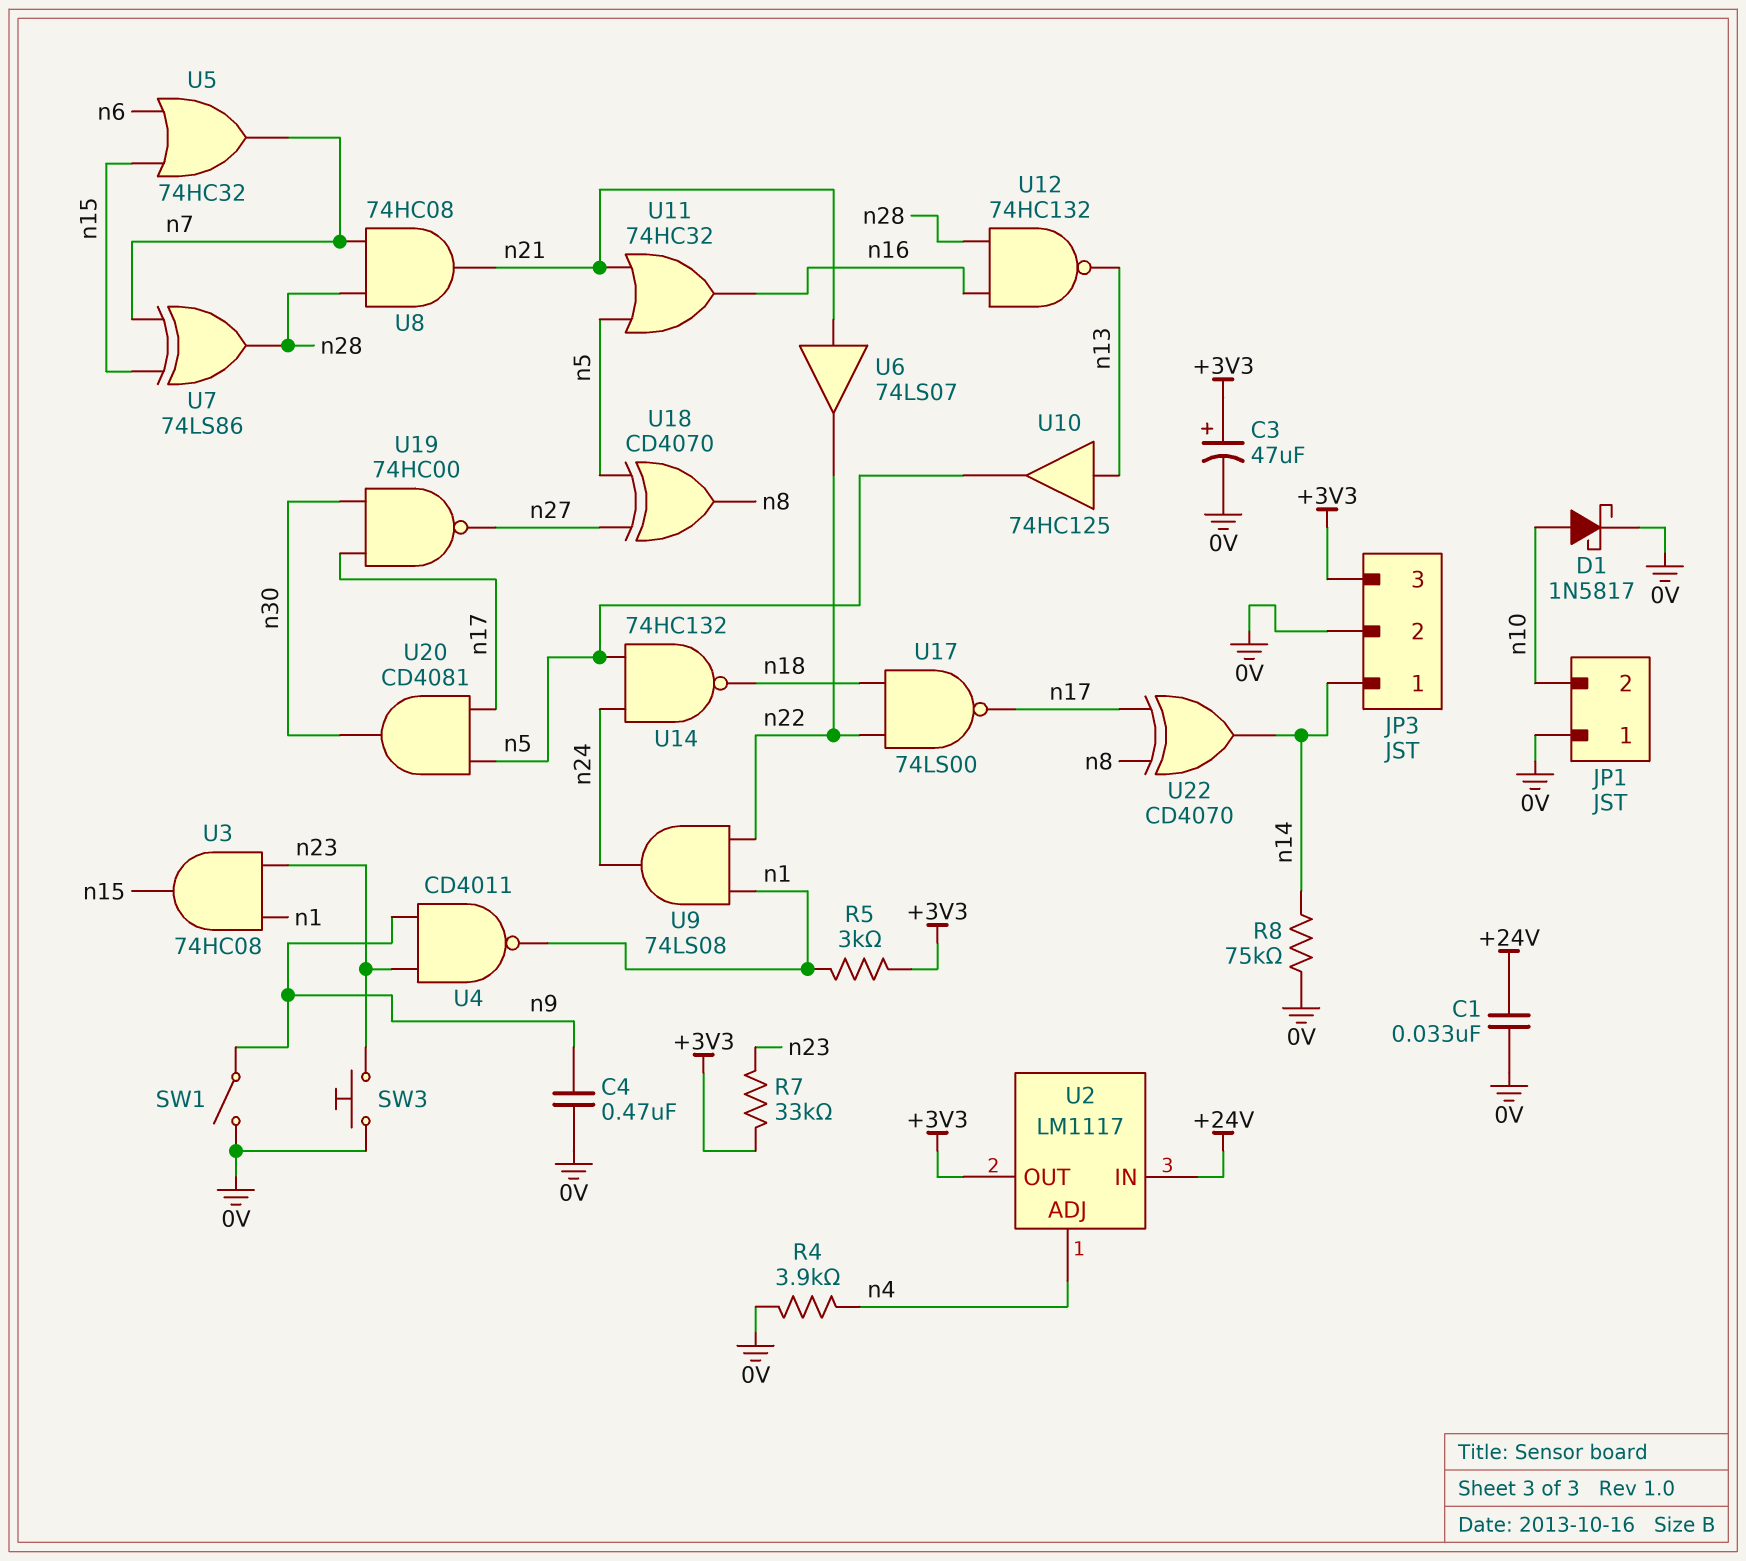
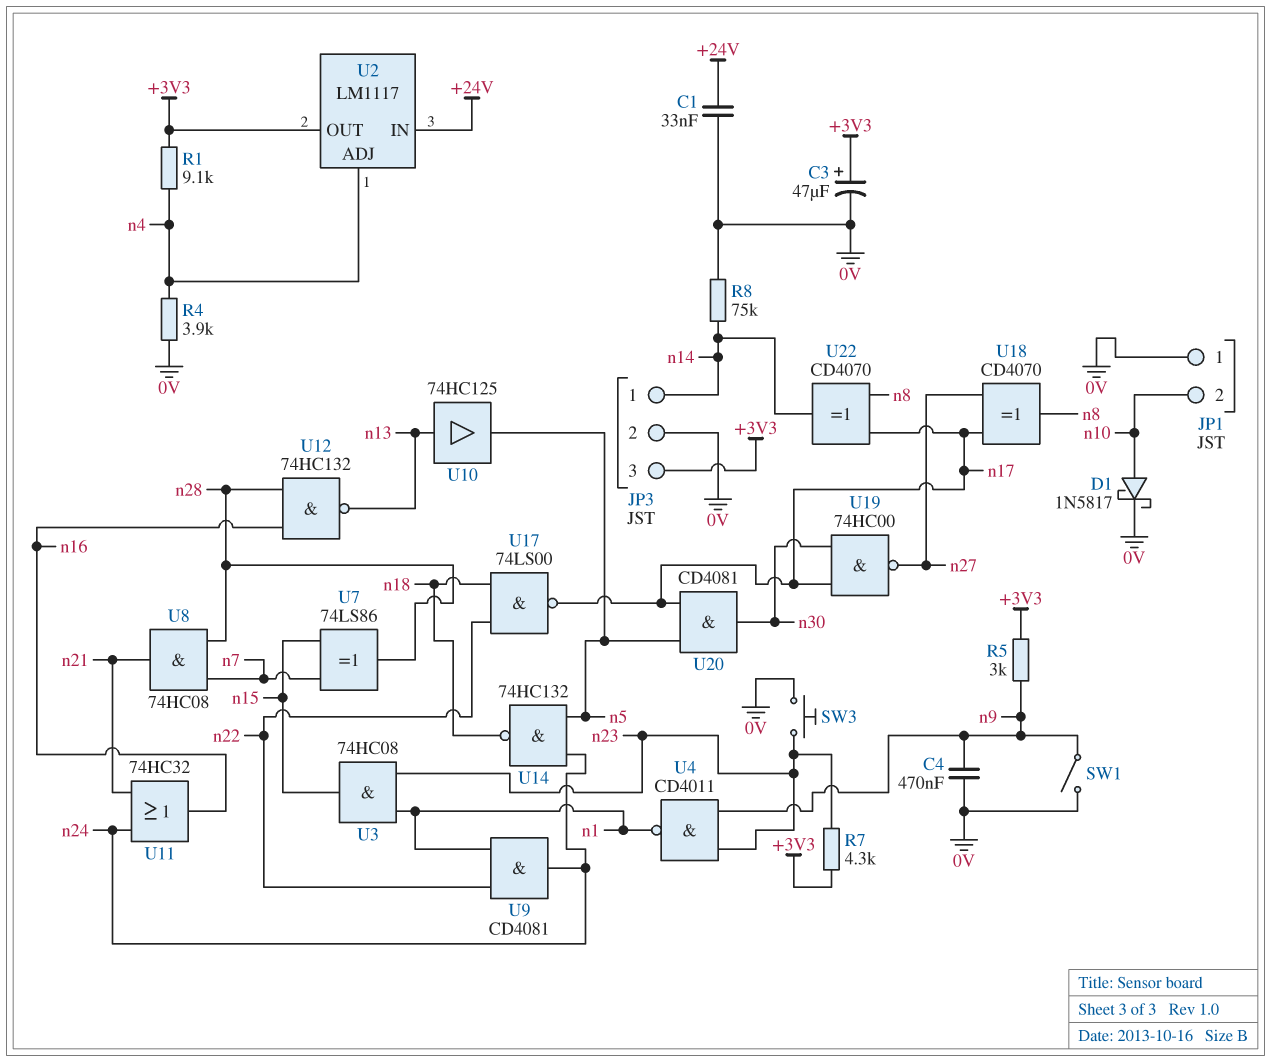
R1: none -> 9.1k (+3V3, n4)
R5: 3k (+3V3, n1) -> 3k (+3V3, n9)
R7: 33k (+3V3, n23) -> 4.3k (+3V3, n23)
U5: OR 74HC32 (in n6, in n15, out n7) -> none
U6: buffer 74LS07 (in n21, out n22) -> none
U9: AND 74LS08 (in n1, in n22, out n24) -> AND CD4081 (in n1, in n22, out n24)
U11: OR 74HC32 (in n5, in n21, out n16) -> OR 74HC32 (in n21, in n24, out n16)
U18: XOR CD4070 (in n5, in n27, out n8) -> XOR CD4070 (in n17, in n27, out n8)

